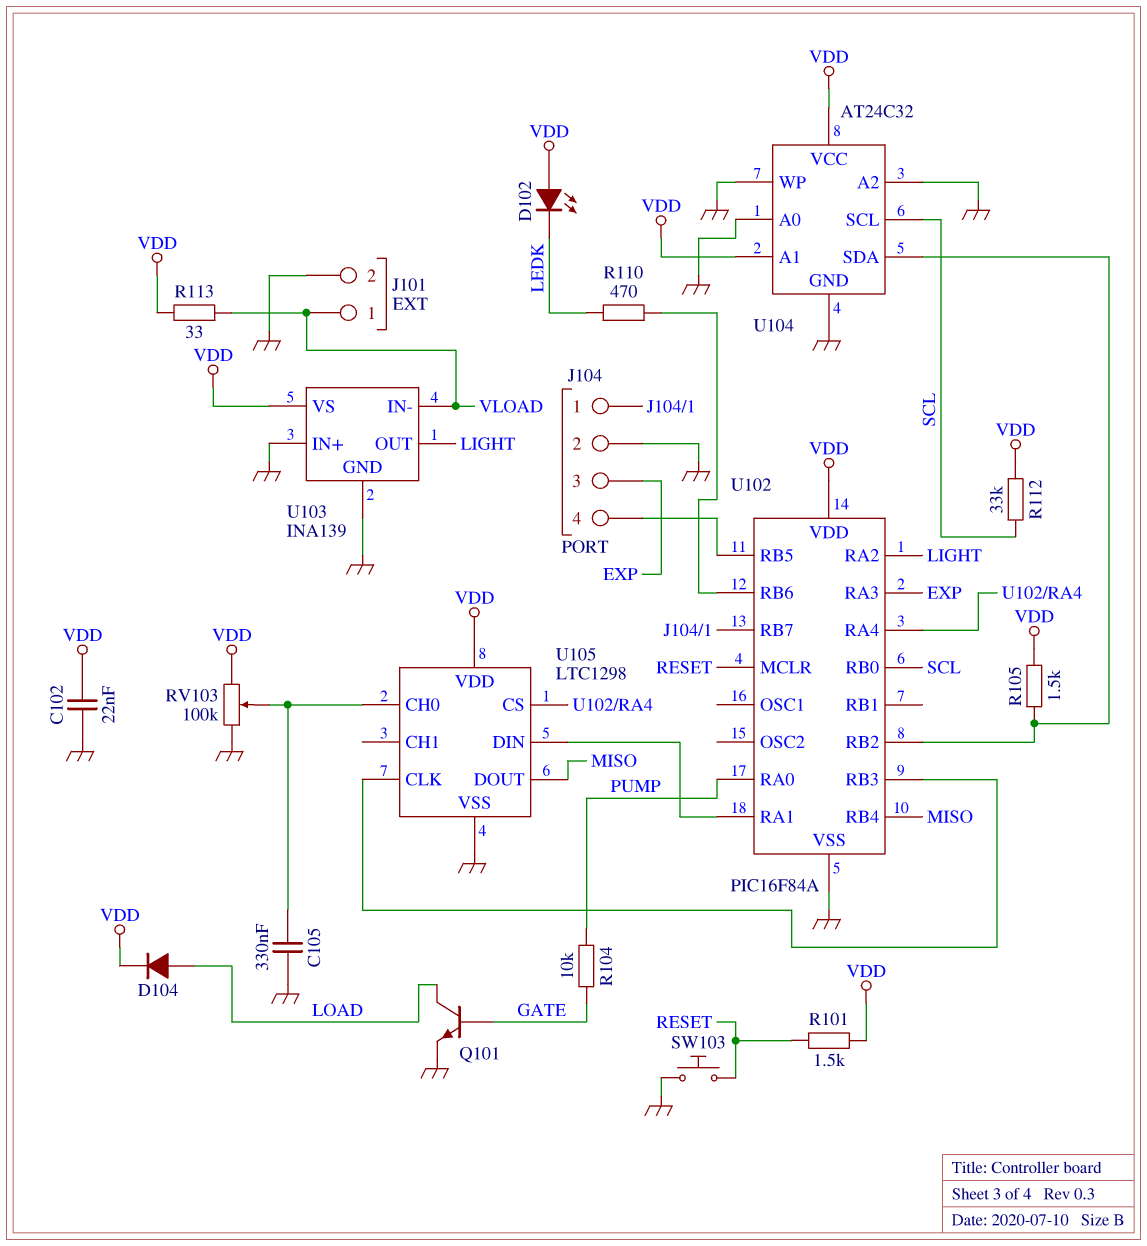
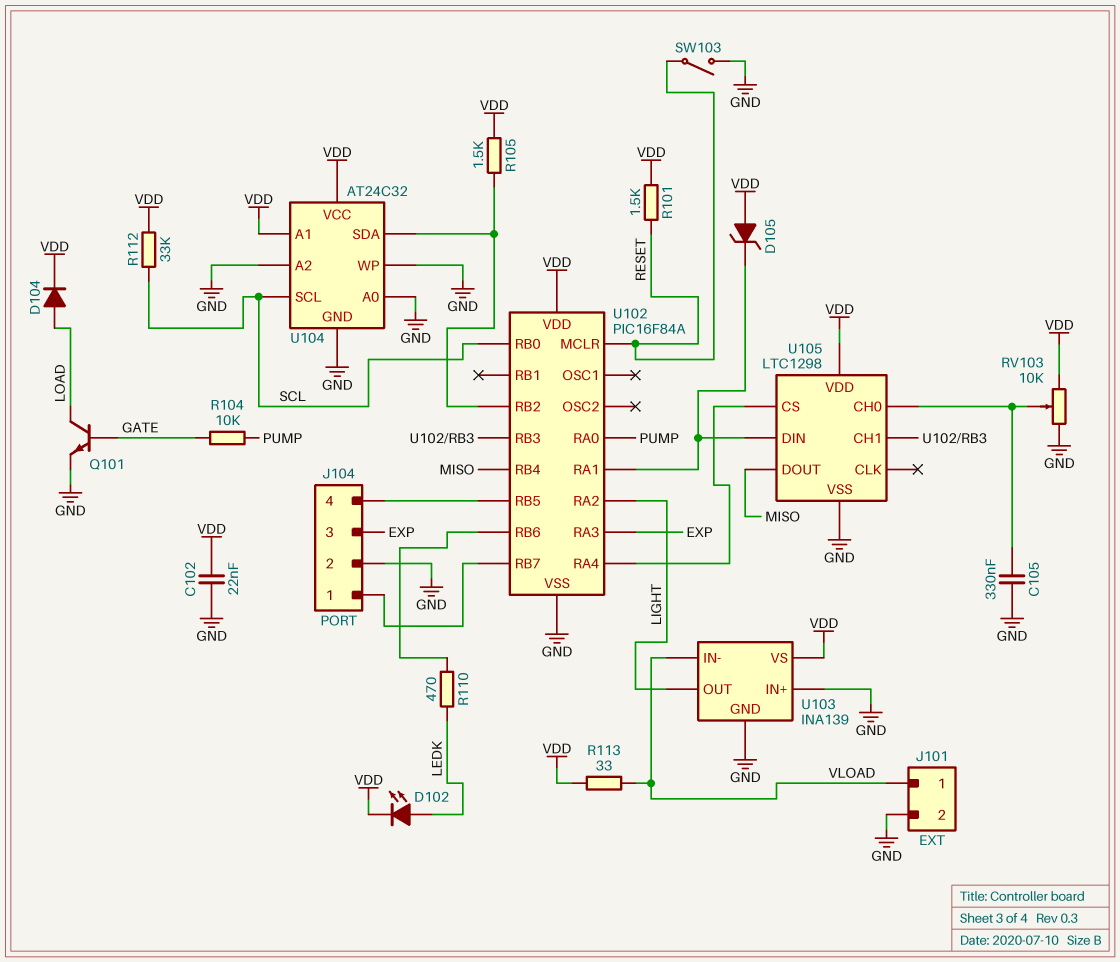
D102: LED (A VDD, K LEDK) -> LED (A LEDK, K VDD)
D105: none -> zener (A VDD, K U102/RA1)
RV103: 100k (GND, VDD, wiper U105/CH0) -> 10k (GND, VDD, wiper U105/CH0)
SW103: button (GND, RESET) -> switch (GND, RESET)
U105 pin CH1: none -> U102/RB3
U105 pin CLK: U102/RB3 -> none

